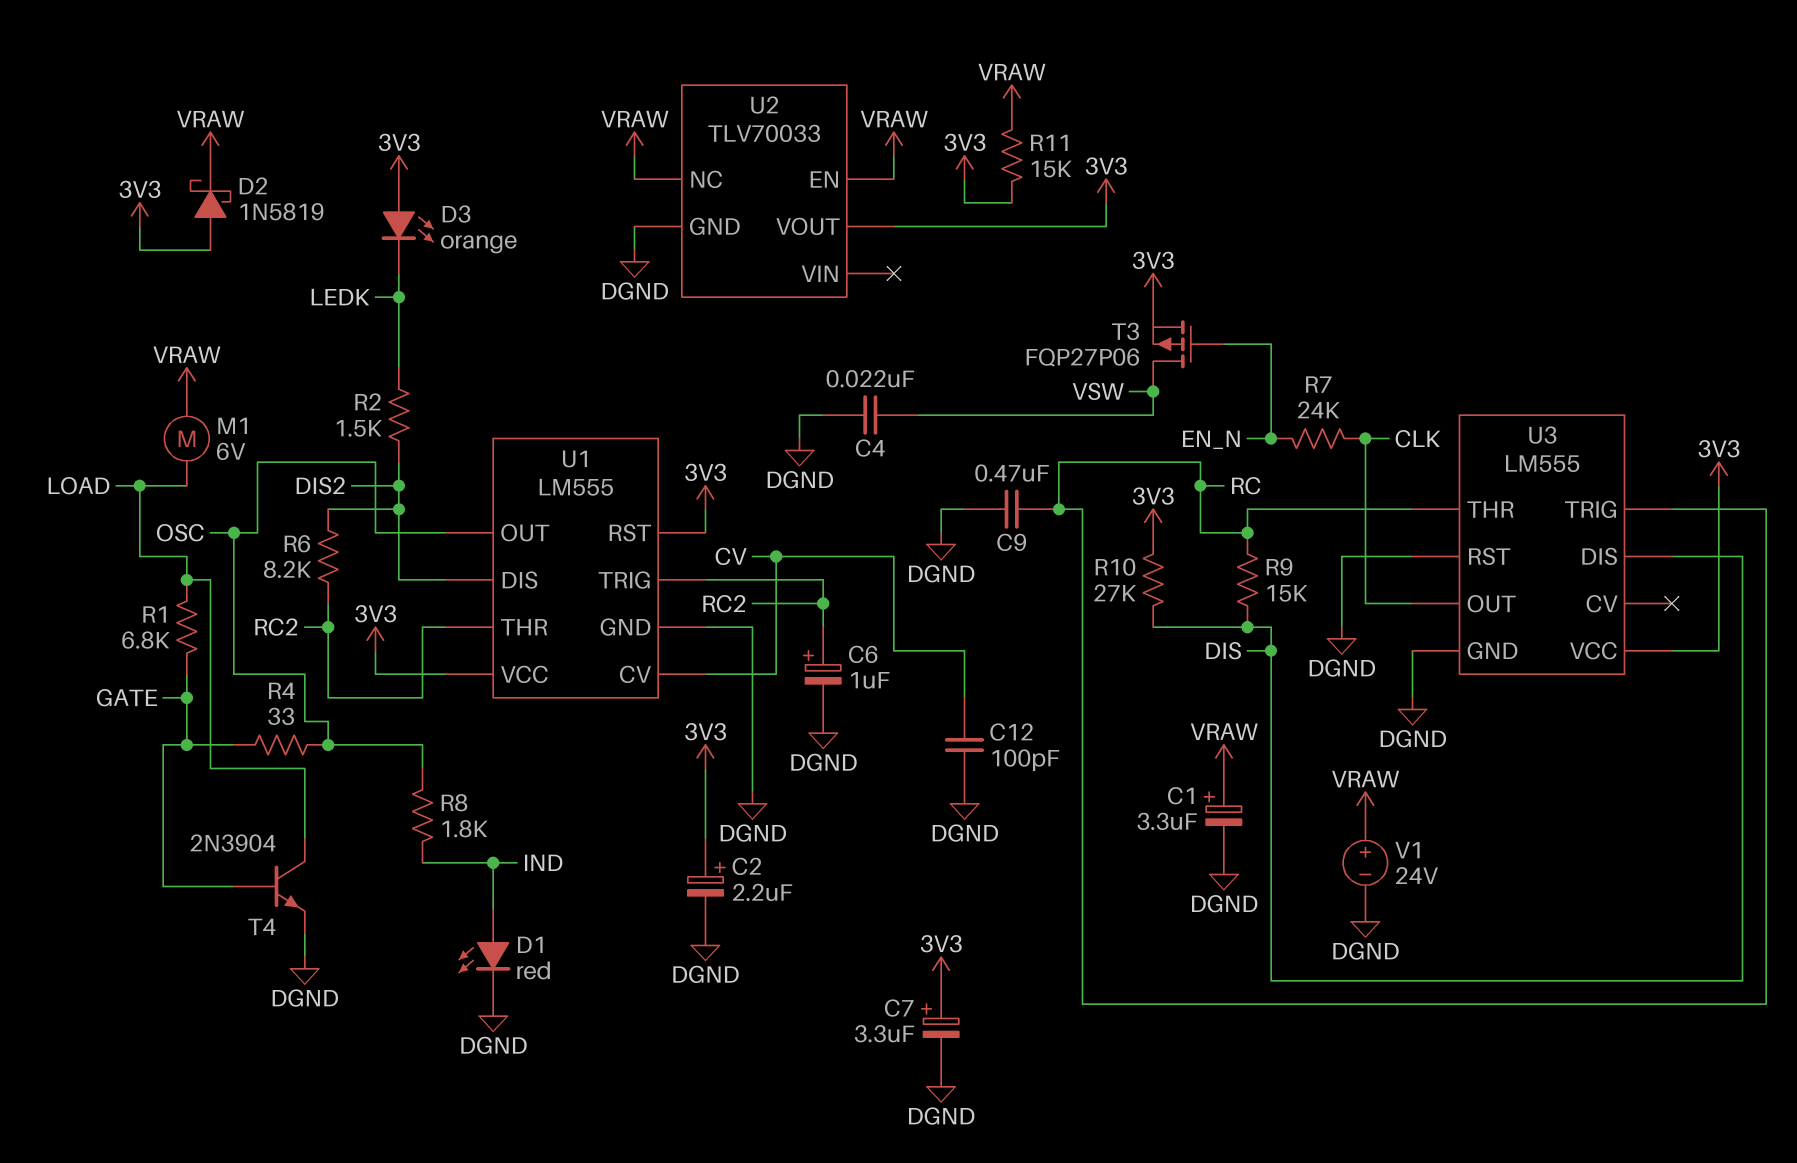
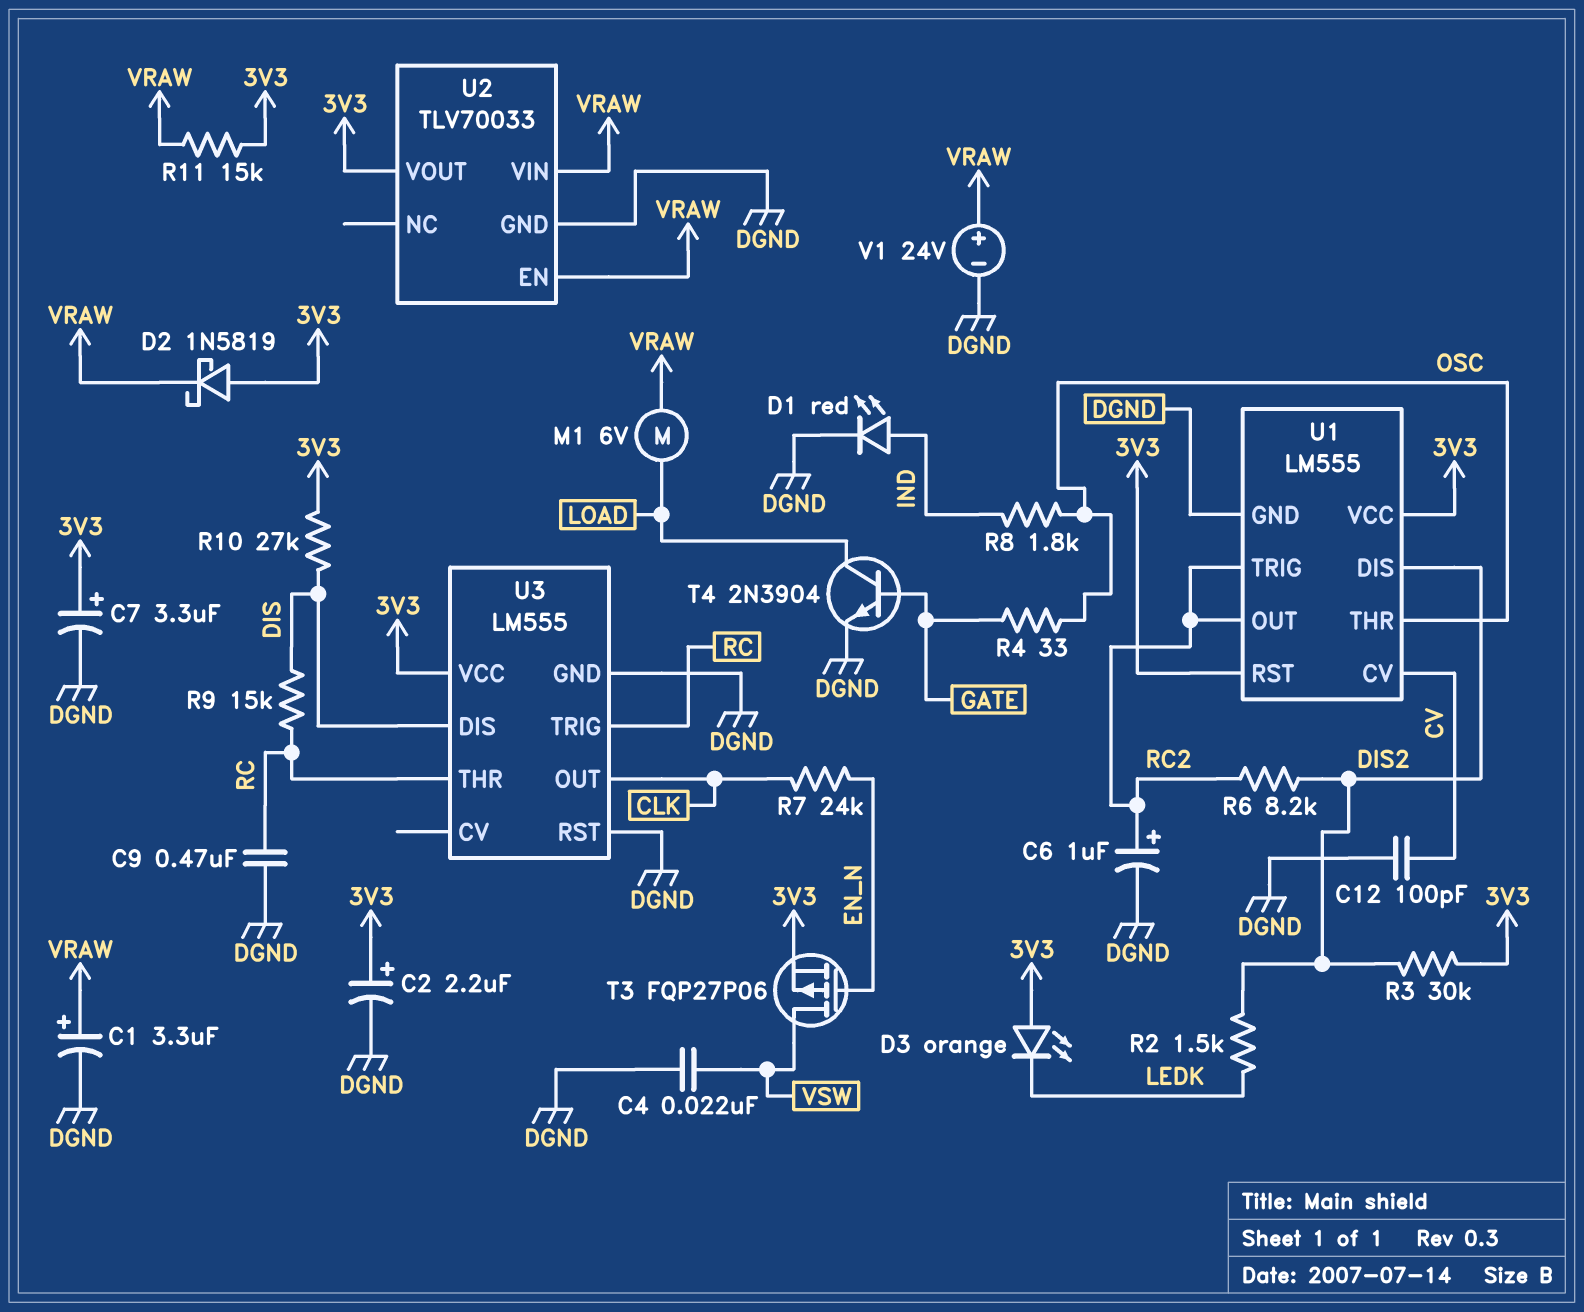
R1: 6.8k (GATE, LOAD) -> none
R3: none -> 30k (3V3, DIS2)
U1 pin OUT: OSC -> RC2
U1 pin THR: RC2 -> OSC
U2 pin NC: VRAW -> none
U2 pin VIN: none -> VRAW

